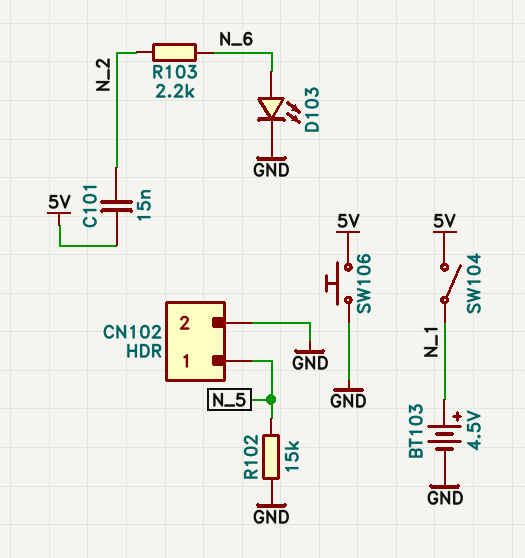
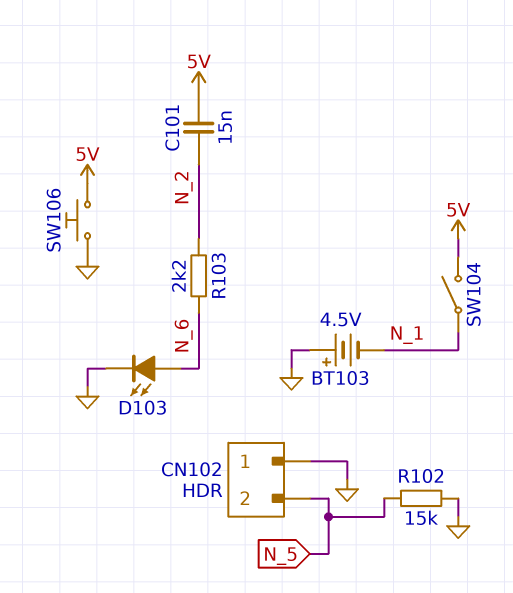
BT103: 4.5V (plus N_1, minus GND) -> 4.5V (plus GND, minus N_1)
CN102 pin 1: N_5 -> GND
CN102 pin 2: GND -> N_5

